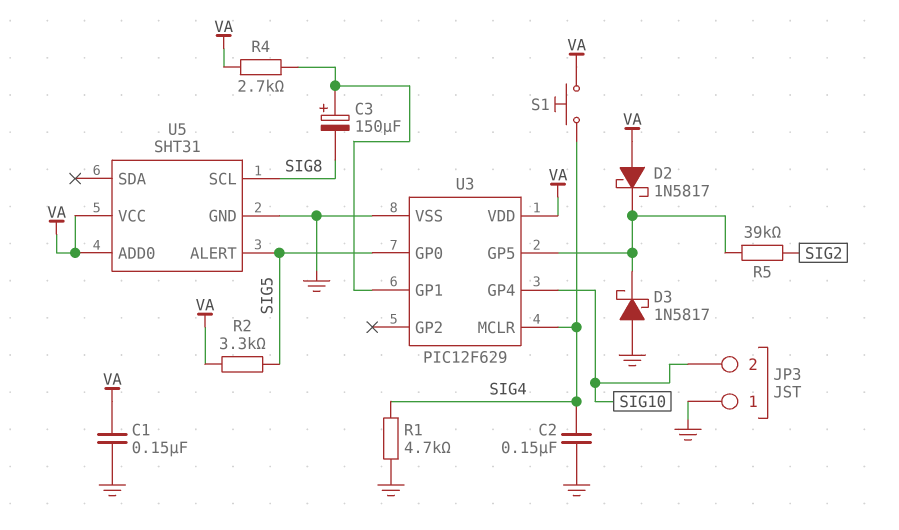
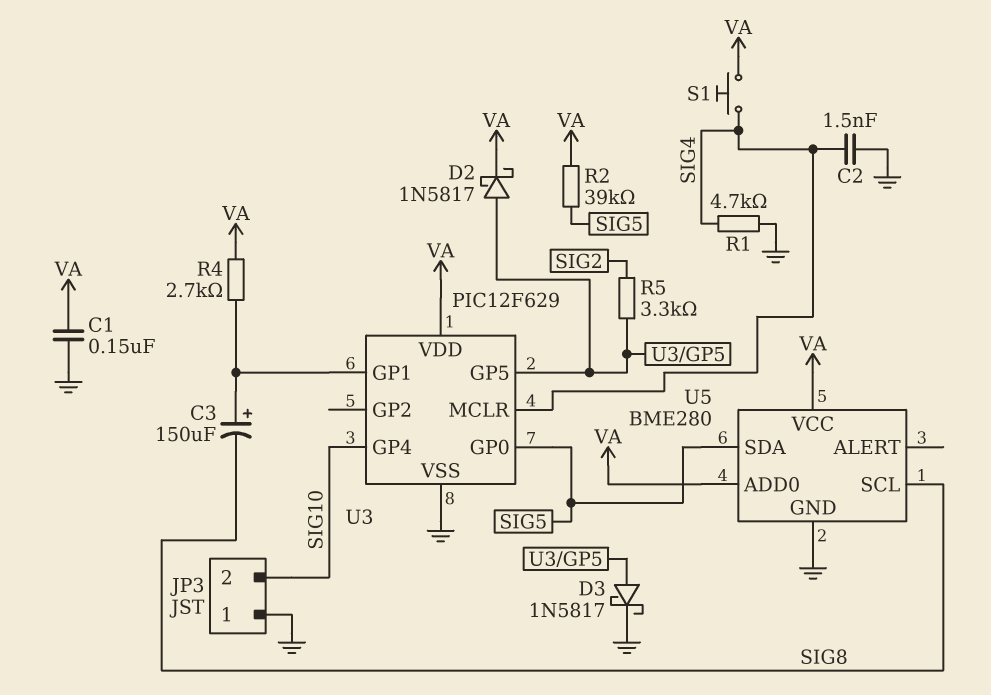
C2: 150nF (GND, SIG4) -> 1.5nF (GND, SIG4)
D2: schottky 1N5817 (A VA, K U3/GP5) -> schottky 1N5817 (A U3/GP5, K VA)
D3: schottky 1N5817 (A GND, K U3/GP5) -> schottky 1N5817 (A U3/GP5, K GND)
R2: 3.3k (SIG5, VA) -> 39k (SIG5, VA)
R5: 39k (SIG2, U3/GP5) -> 3.3k (SIG2, U3/GP5)
U5: SHT31 -> BME280
U5 pin ALERT: SIG5 -> none
U5 pin SDA: none -> SIG5

